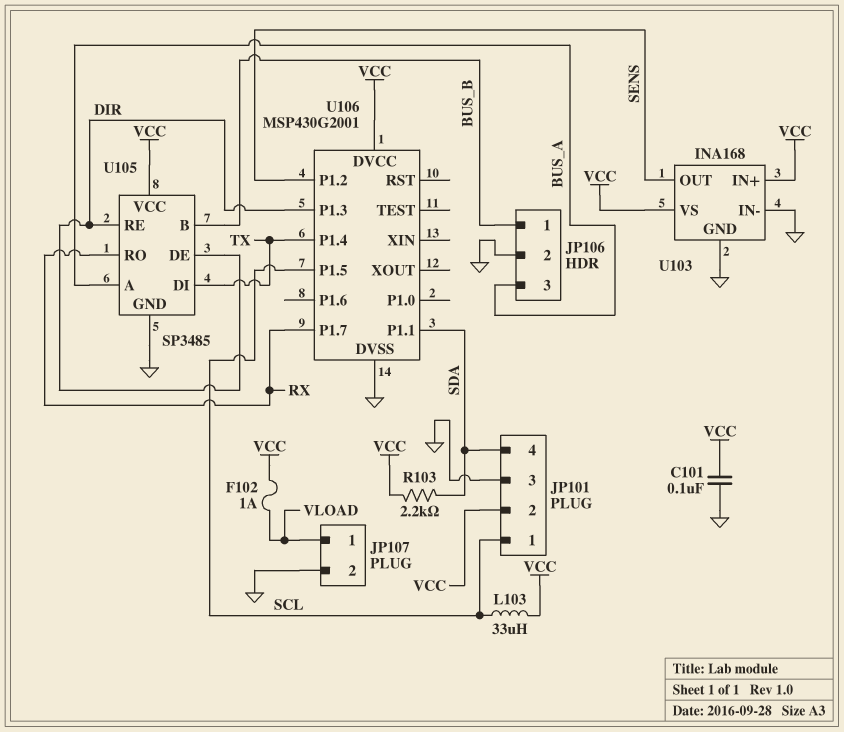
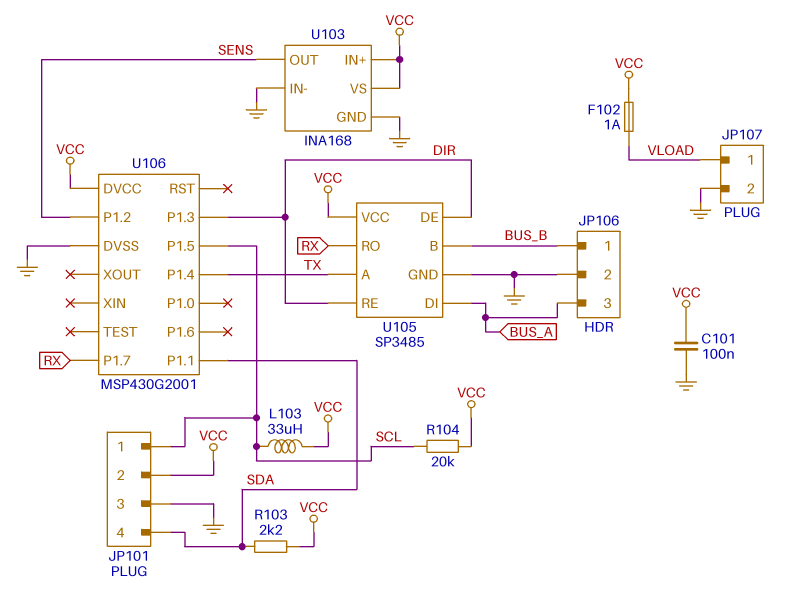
R104: none -> 20k (SCL, VCC)
U105 pin A: BUS_A -> TX
U105 pin DI: TX -> BUS_A

